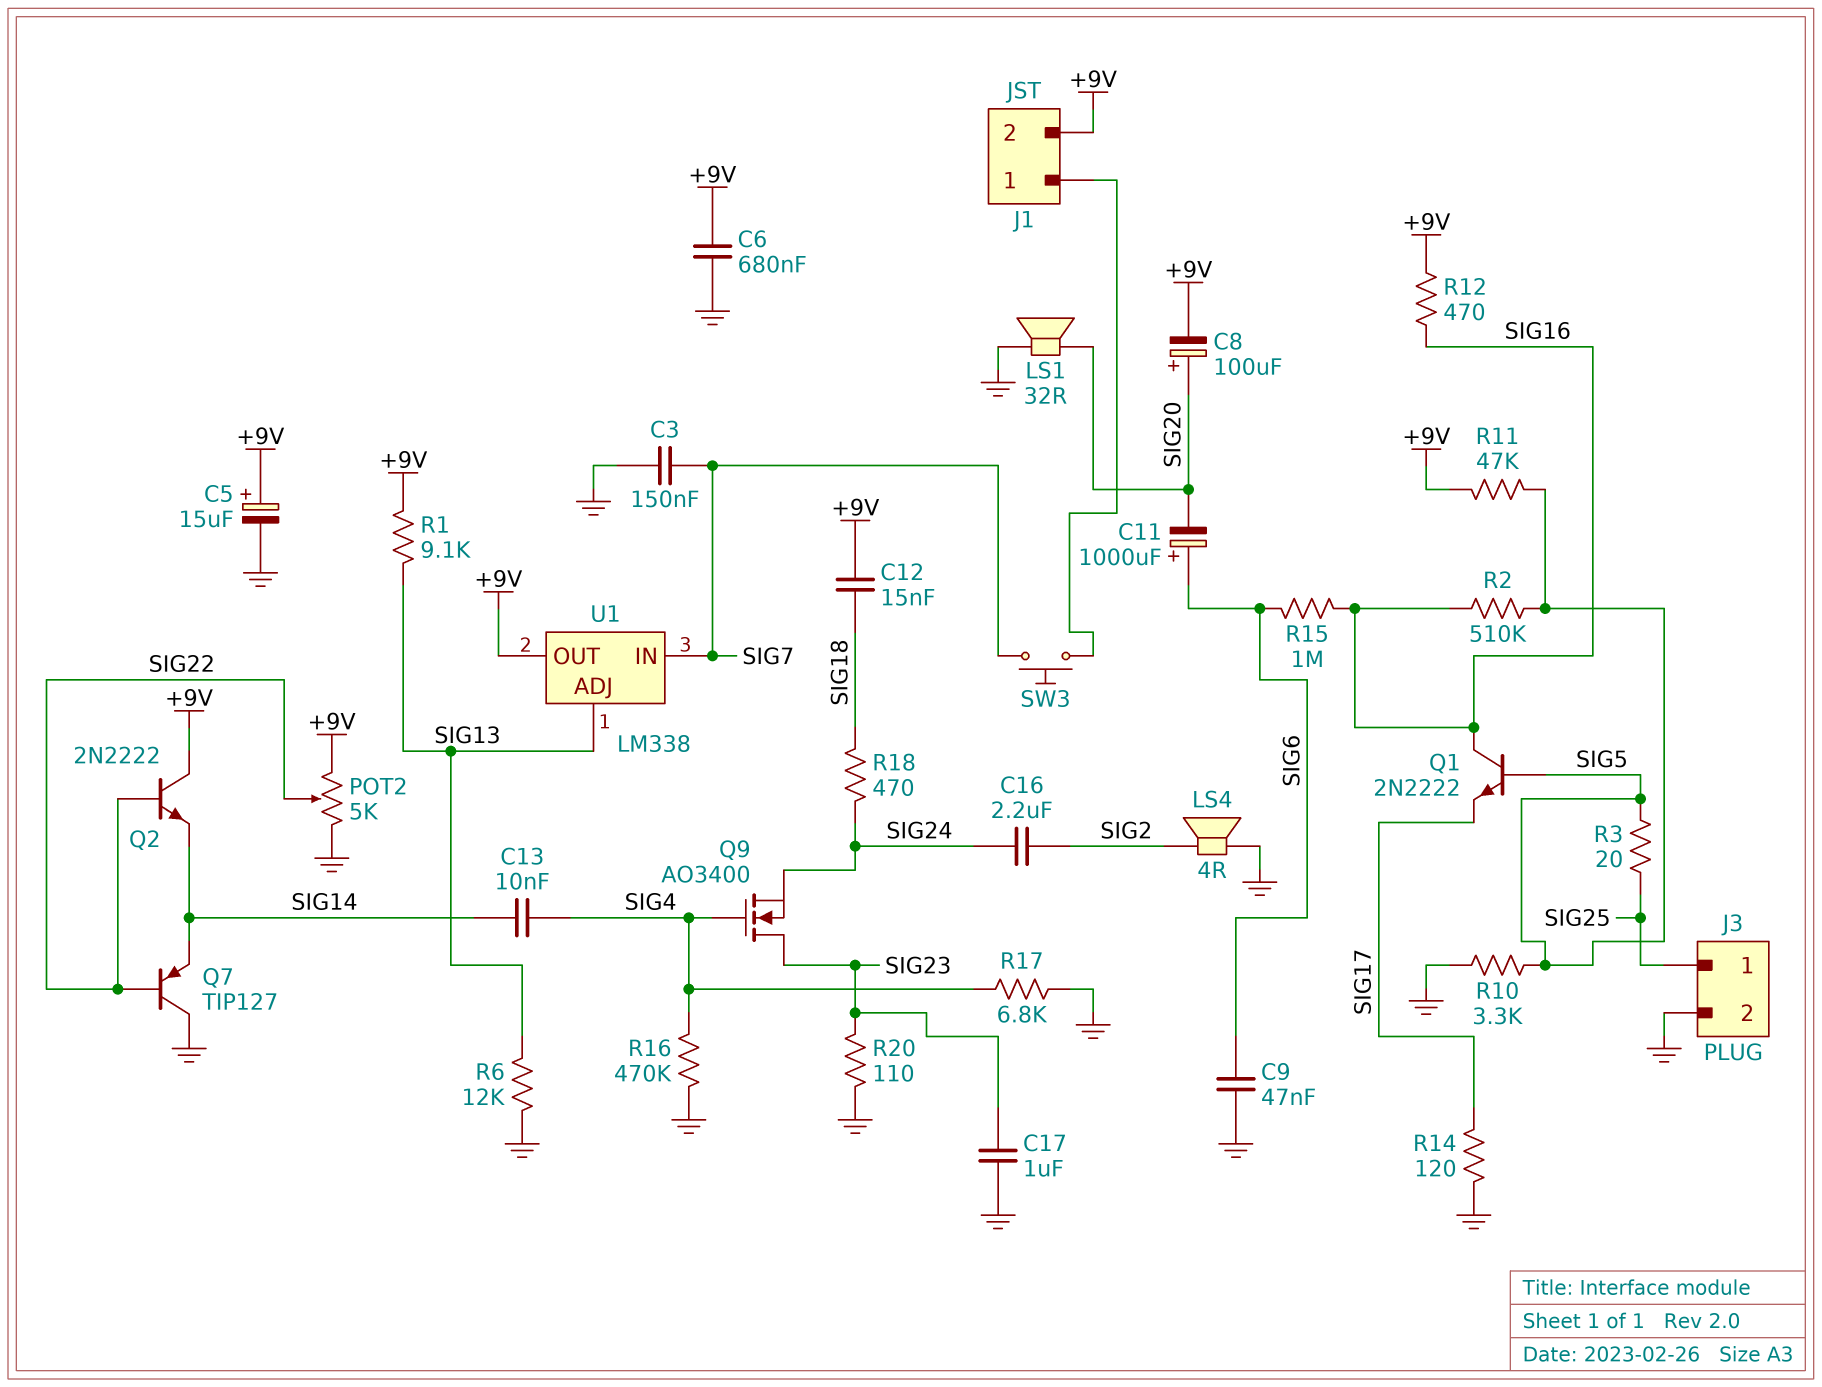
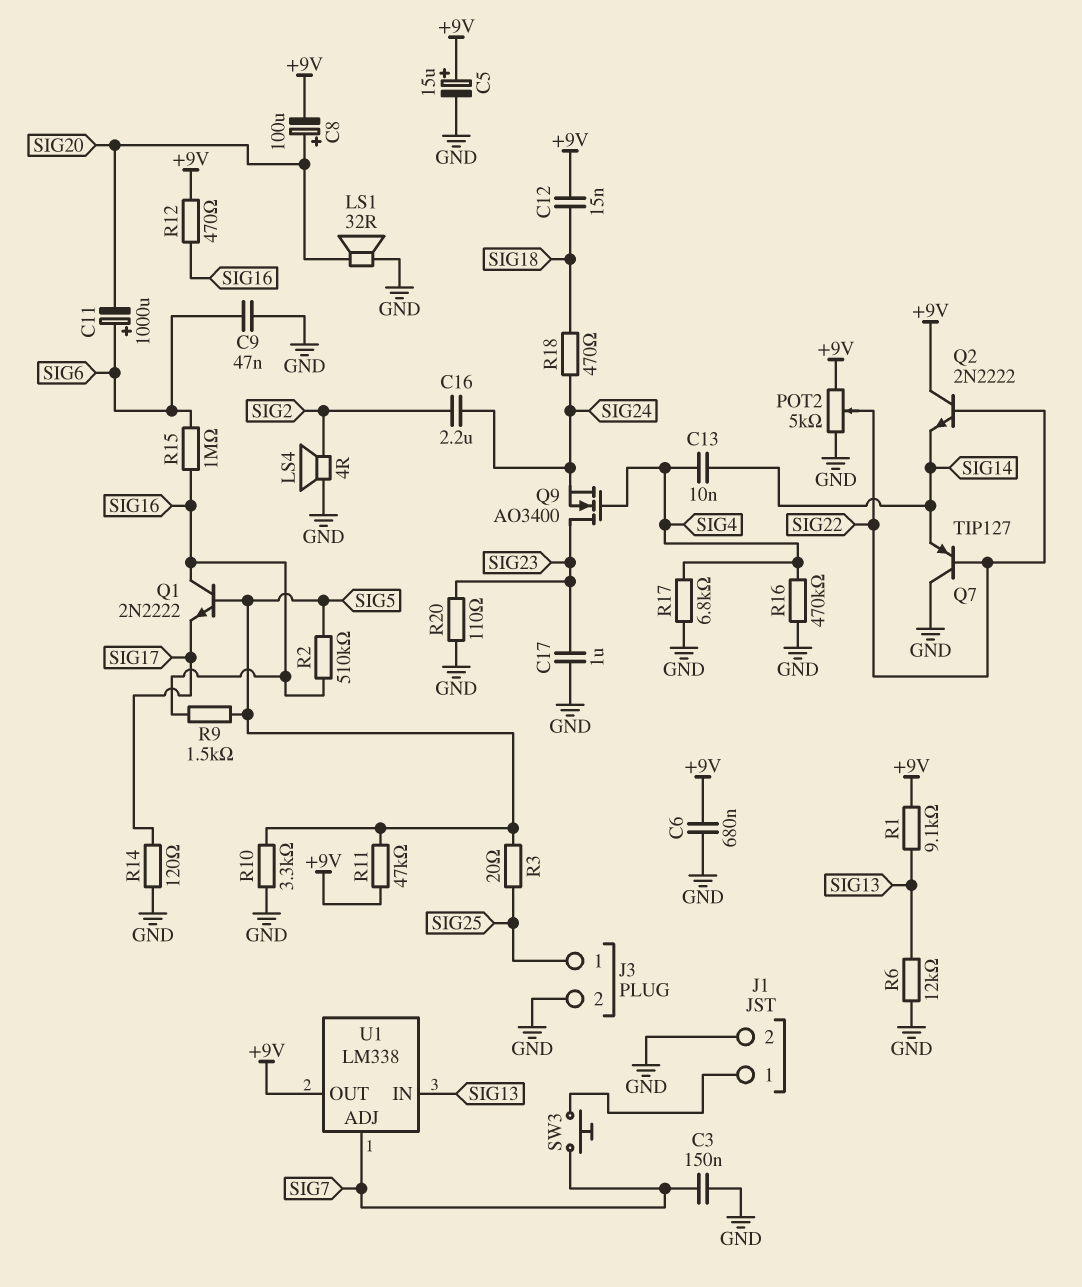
J1 pin 2: +9V -> GND
R9: none -> 1.5k (SIG5, SIG16)
U1 pin ADJ: SIG13 -> SIG7
U1 pin IN: SIG7 -> SIG13

